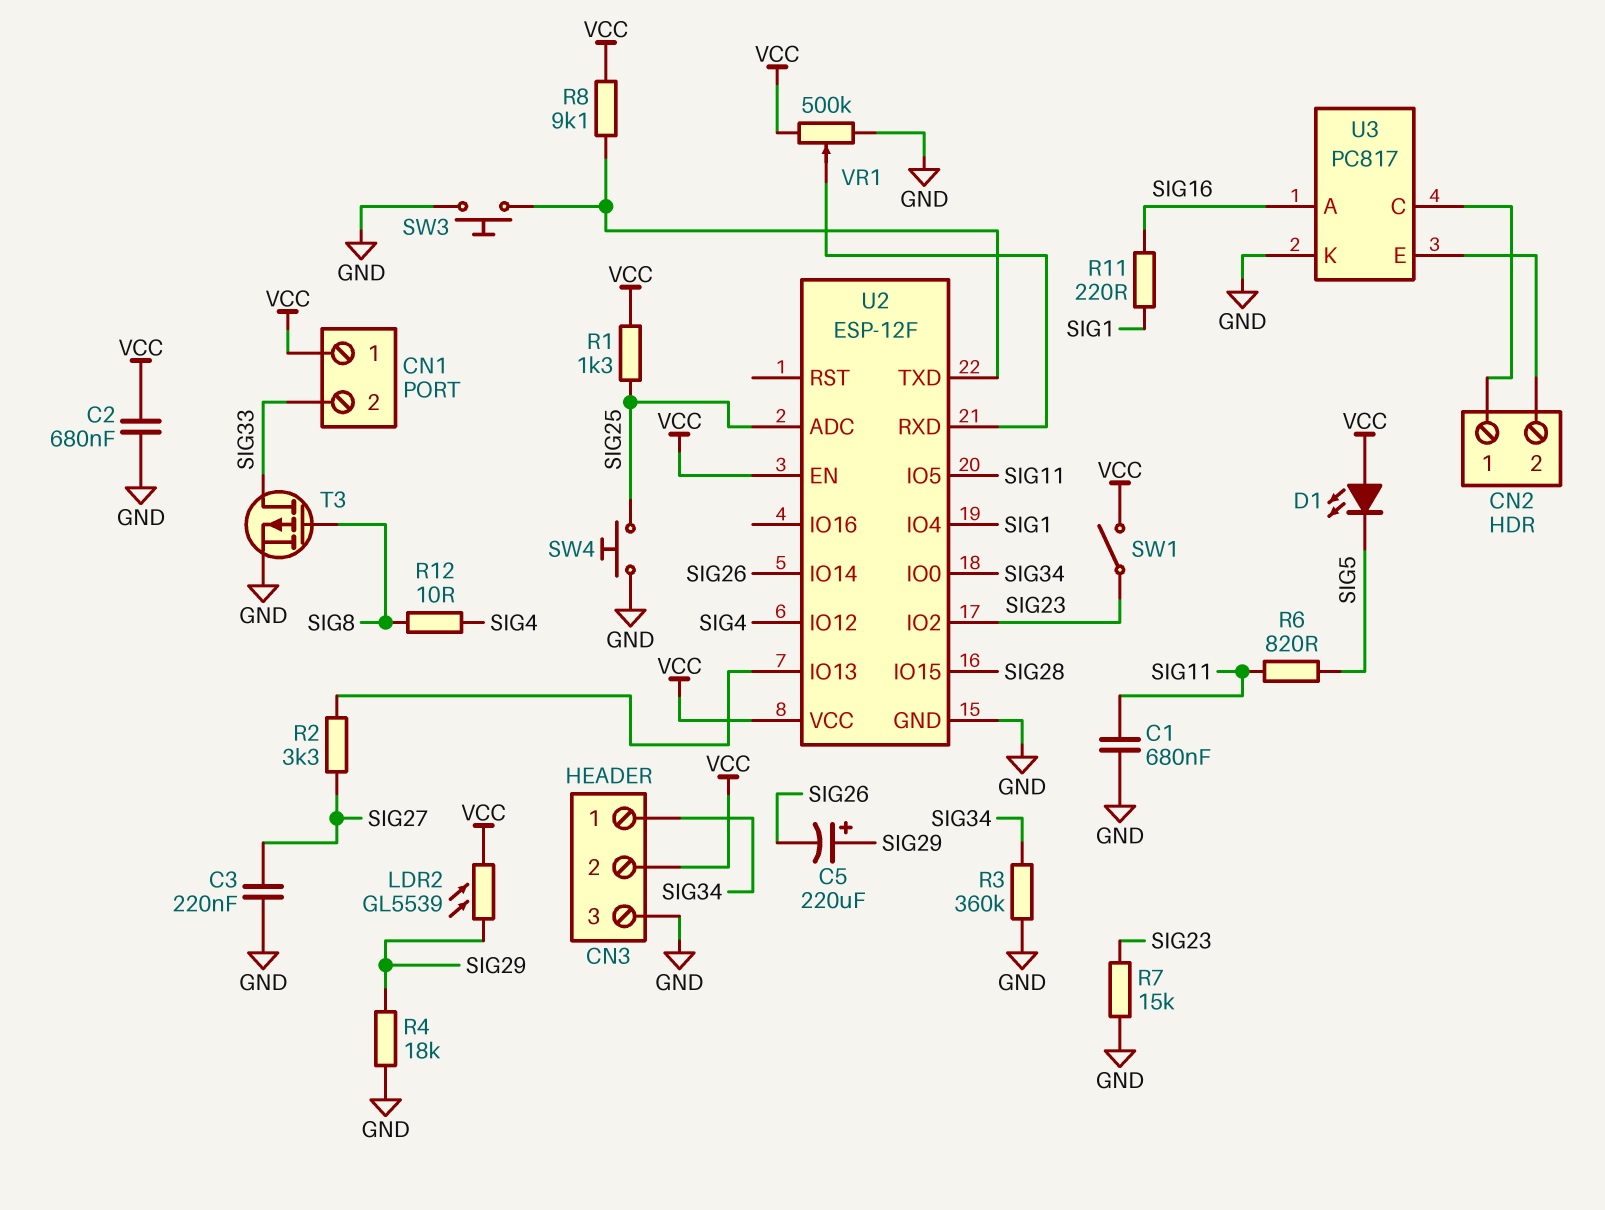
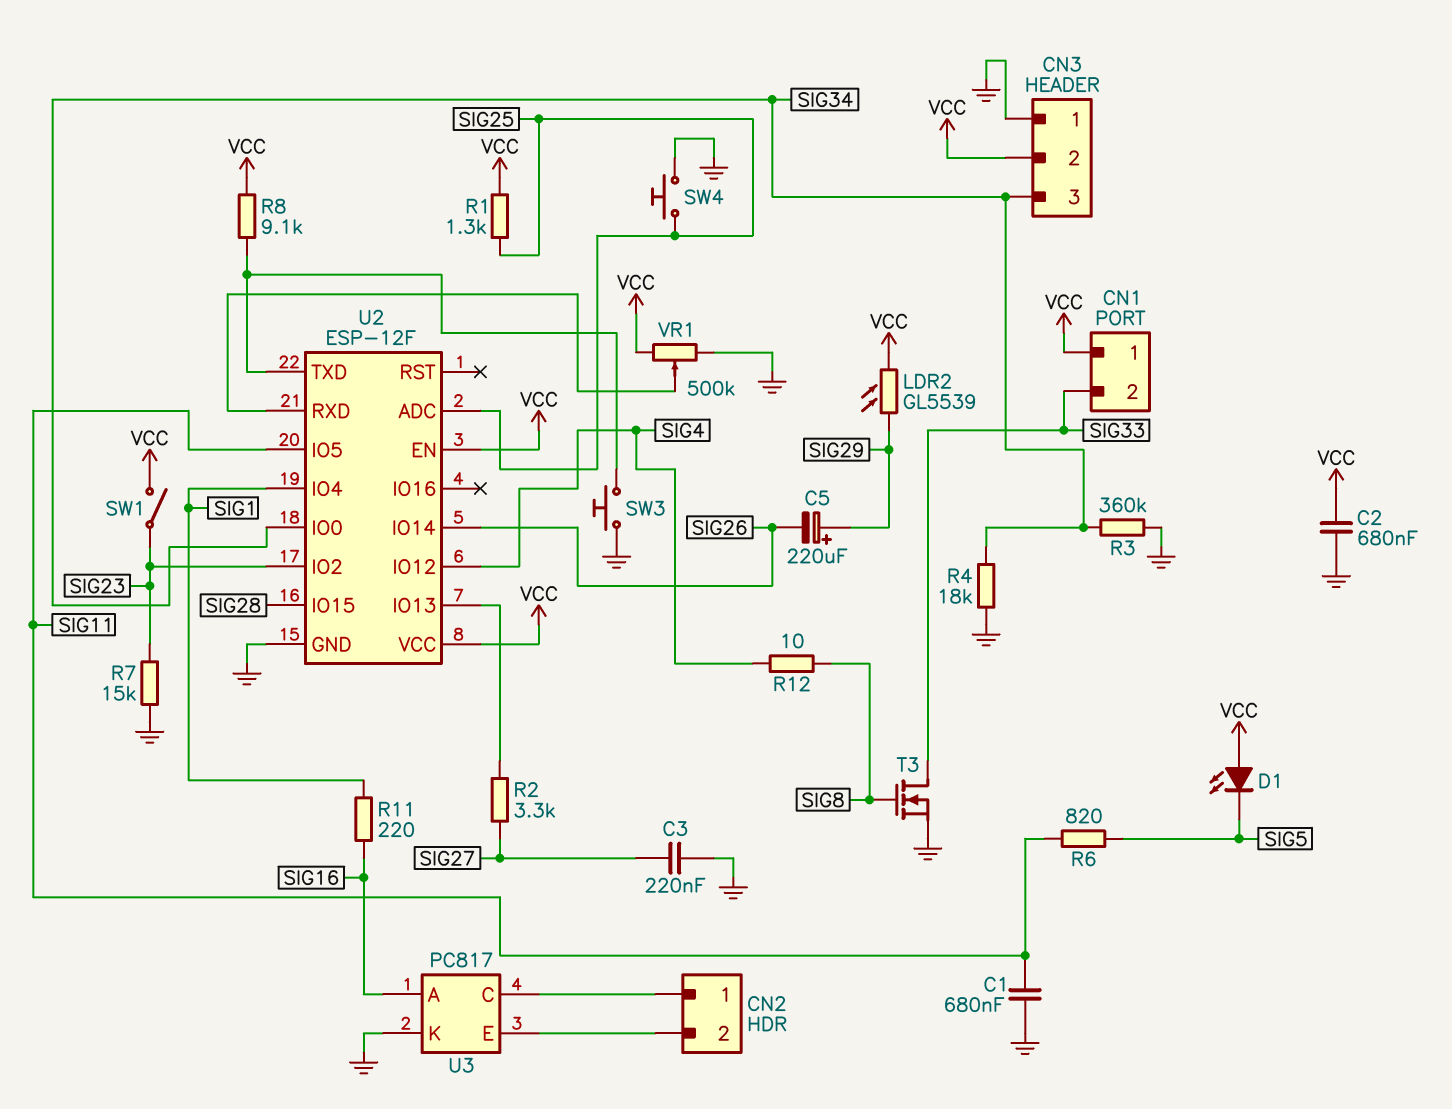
CN3 pin 1: SIG34 -> GND
CN3 pin 3: GND -> SIG34
R4: 18k (GND, SIG29) -> 18k (GND, SIG34)
T3: PMOS (G SIG8, D SIG33, S GND) -> NMOS (G SIG8, D SIG33, S GND)

